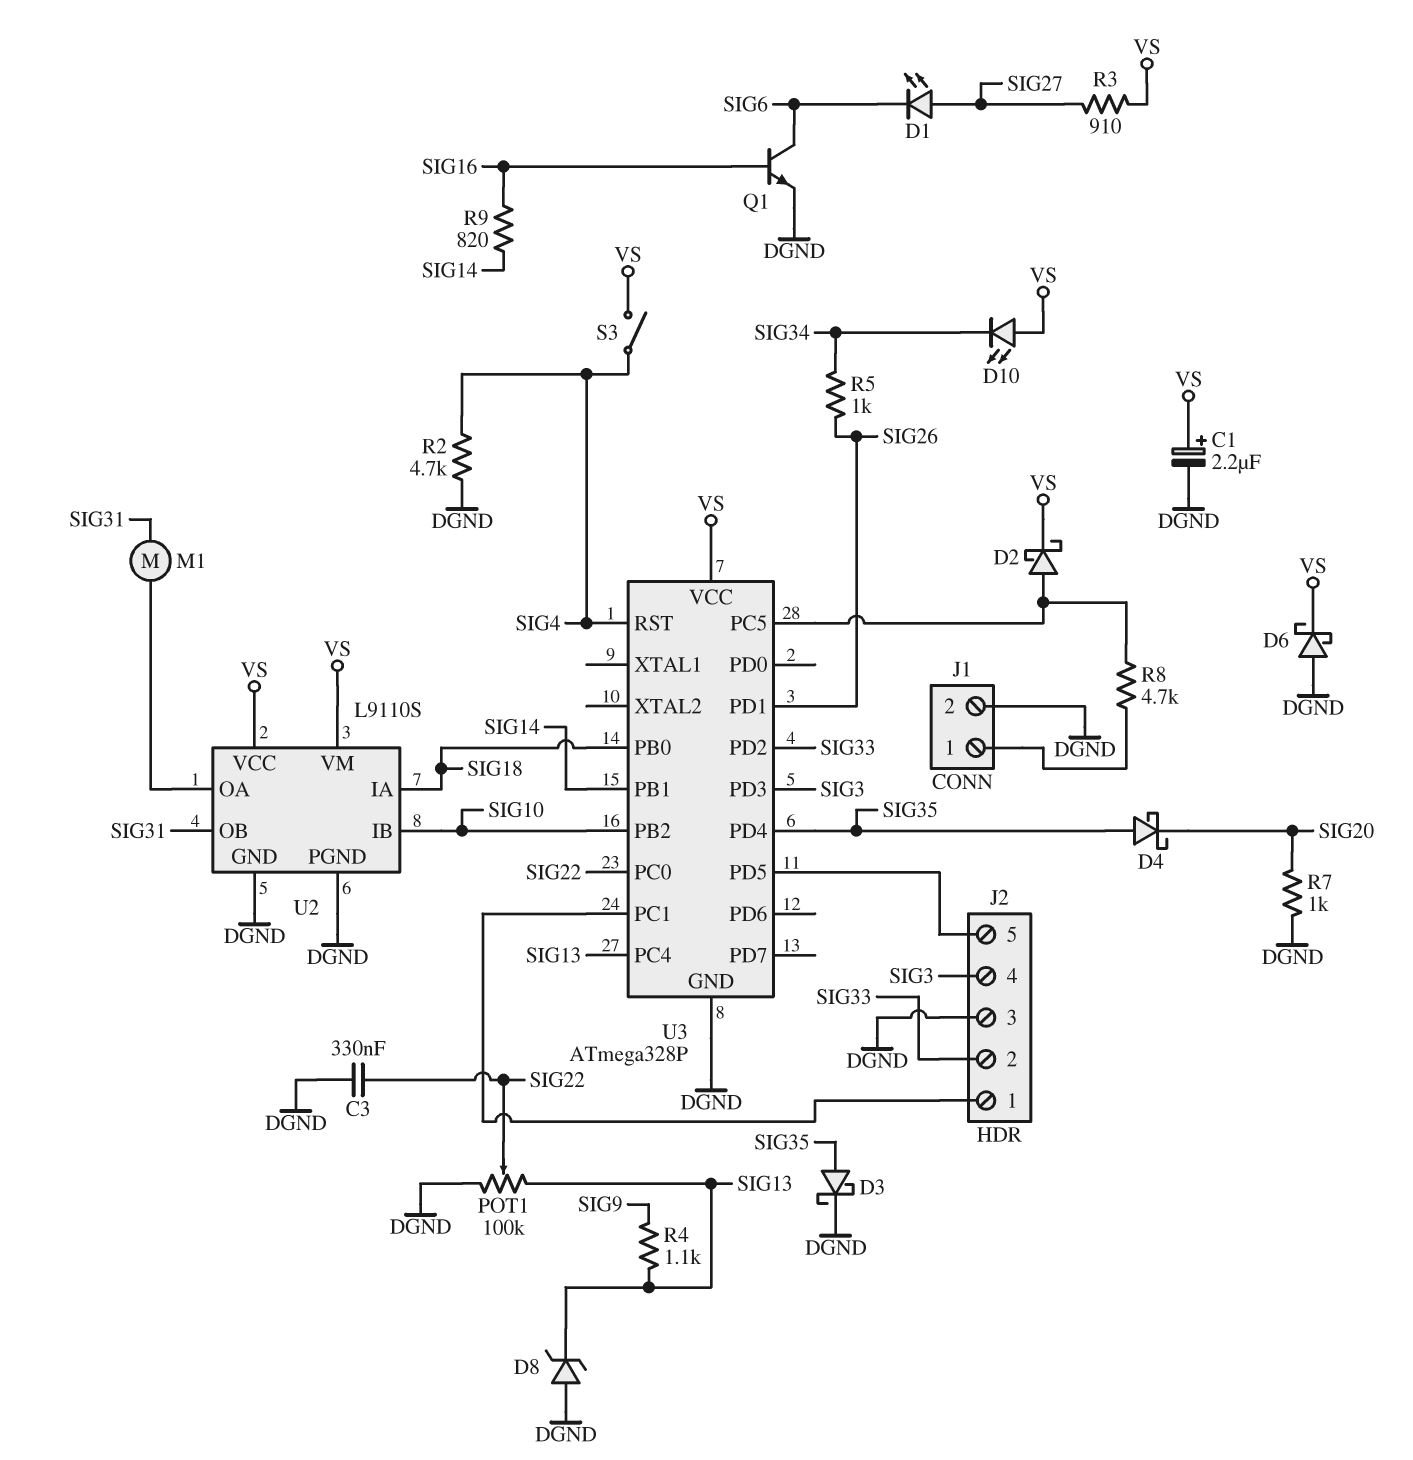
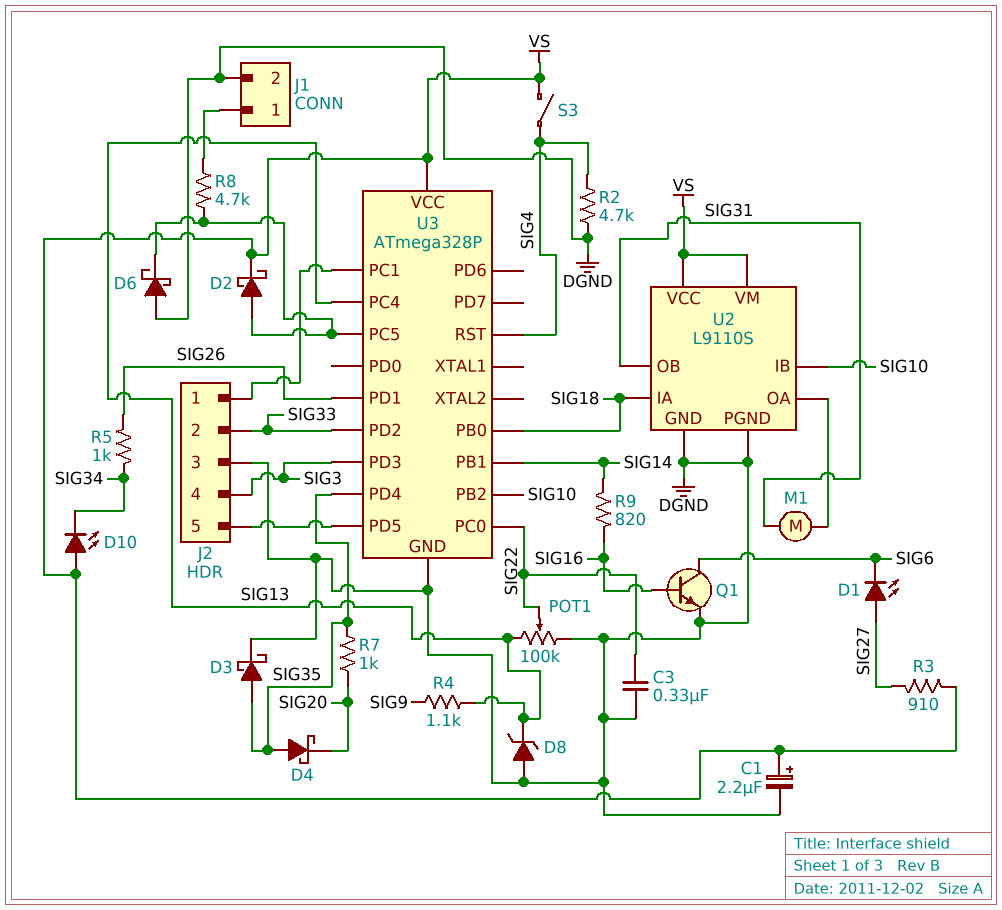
D6: schottky (A DGND, K VS) -> schottky (A DGND, K U3/PC5)
R7: 1k (DGND, SIG20) -> 1k (SIG20, SIG35)

